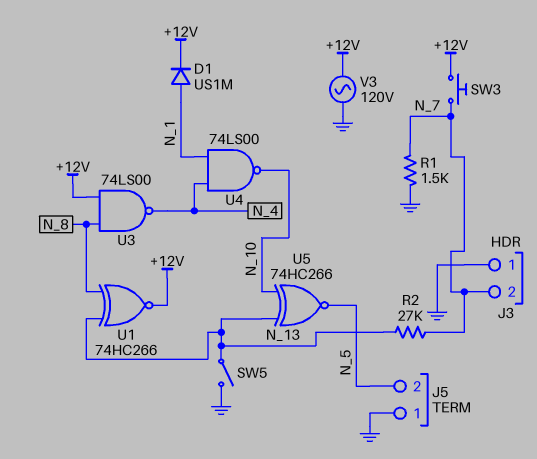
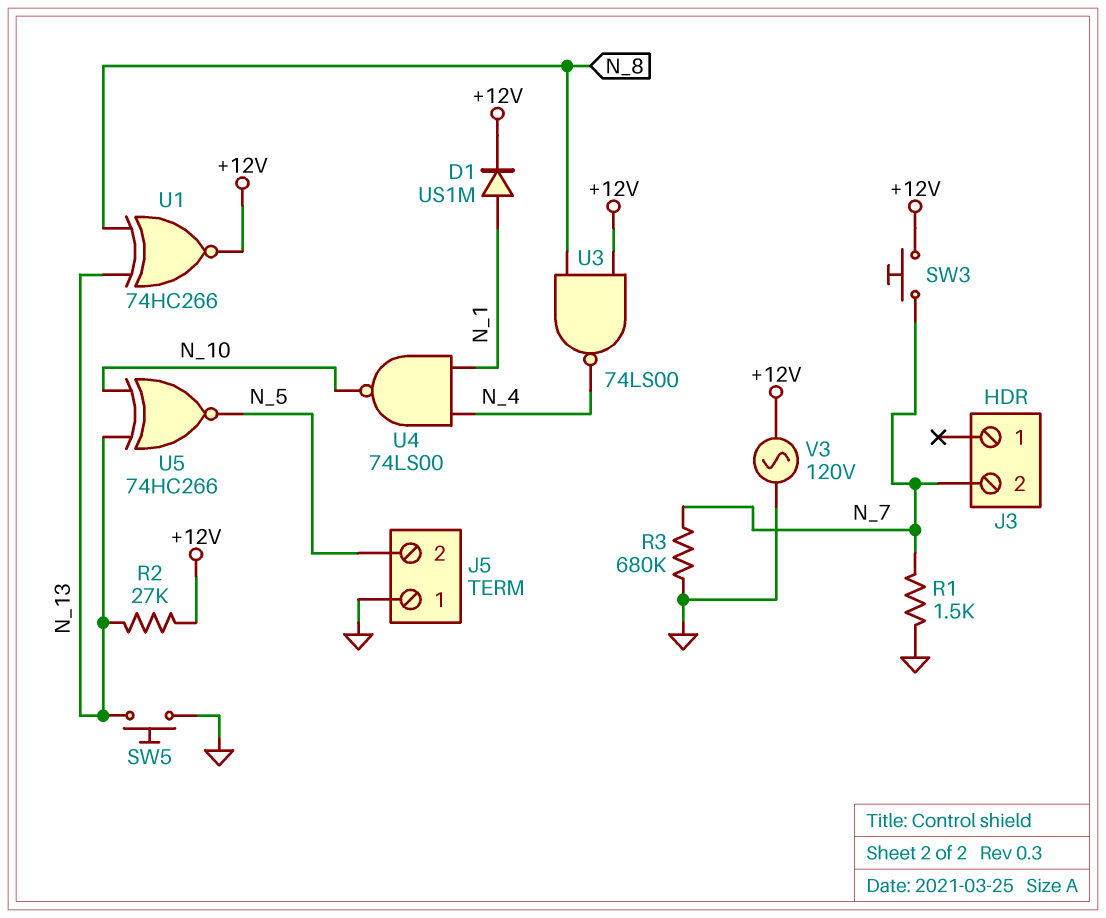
J3 pin 1: GND -> none
R2: 27k (N_7, N_13) -> 27k (+12V, N_13)
R3: none -> 680k (GND, N_7)
SW5: switch (GND, N_13) -> button (GND, N_13)

